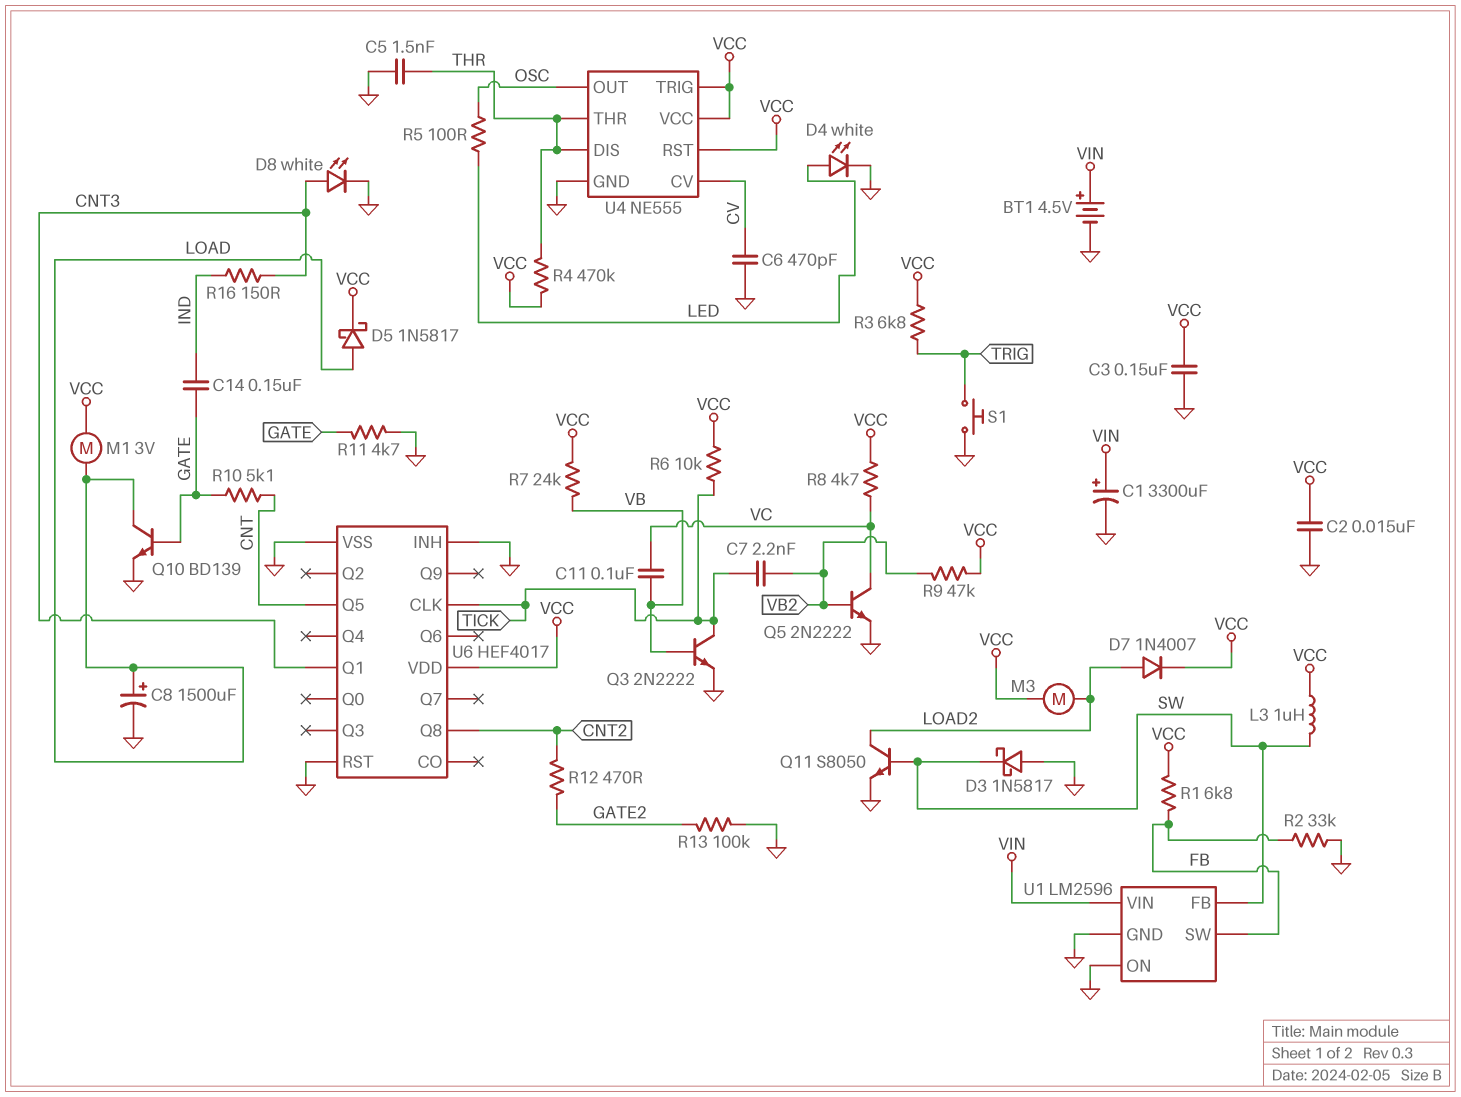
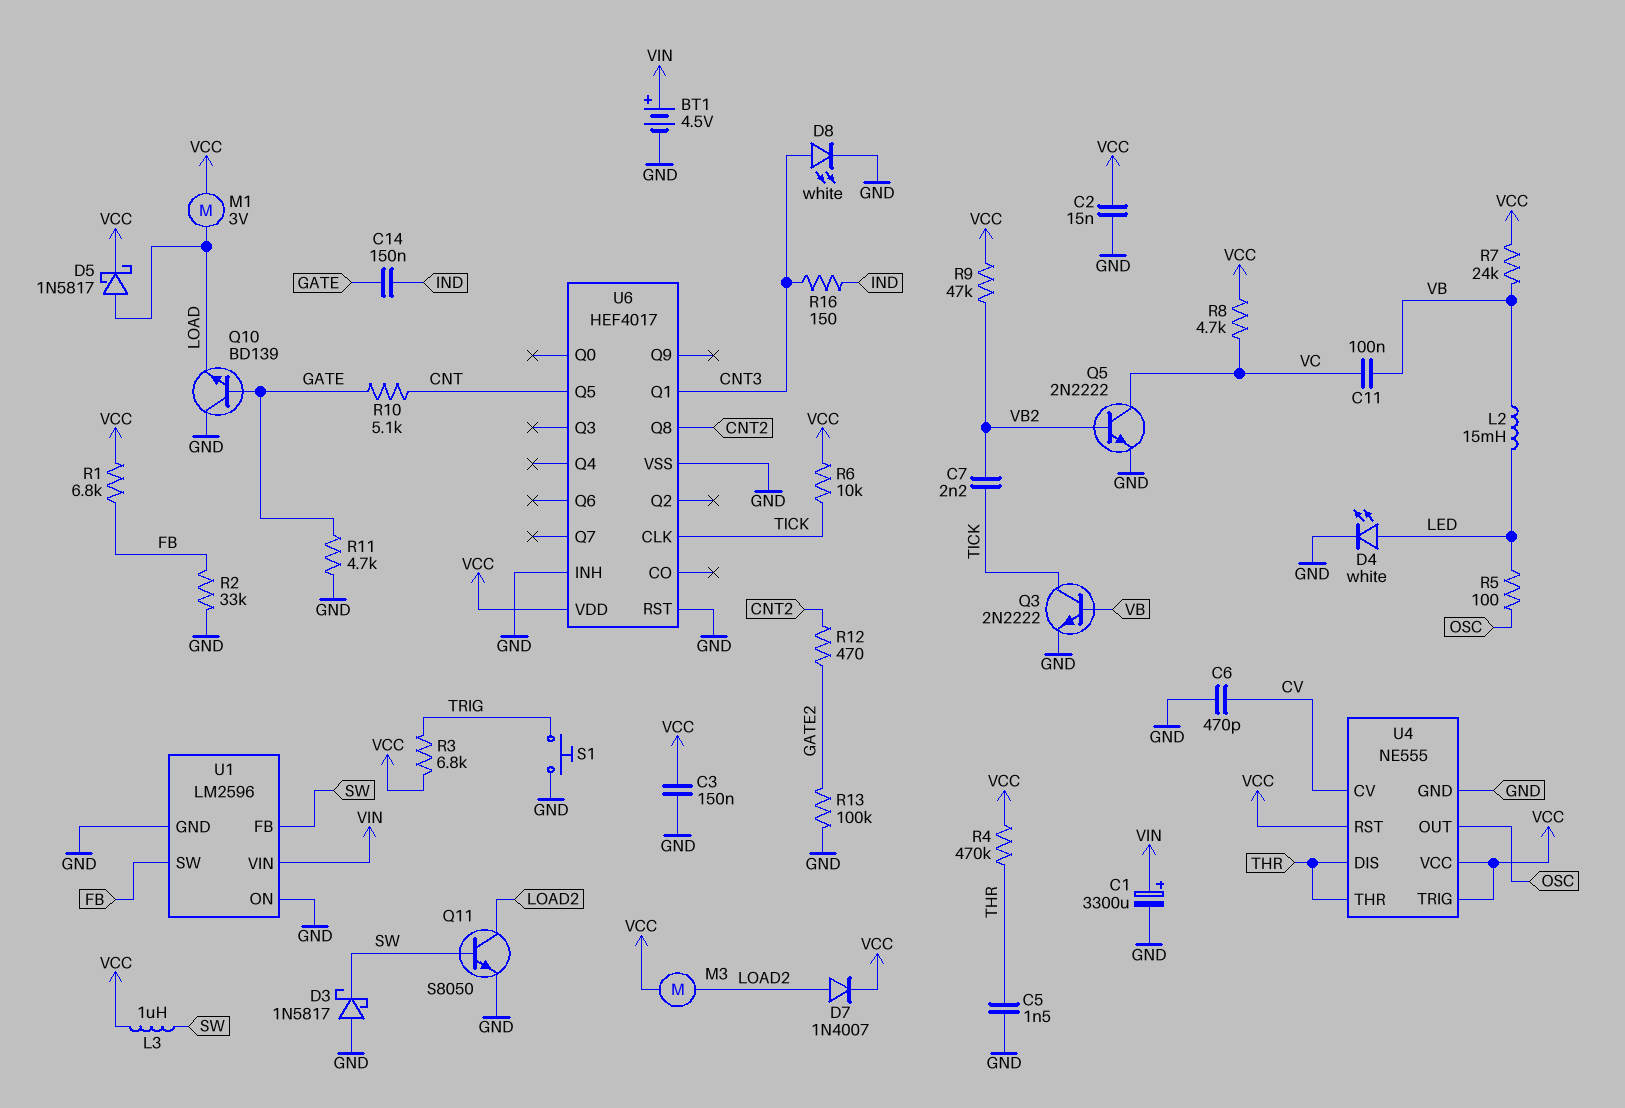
C8: 1500uF (plus LOAD, minus GND) -> none
L2: none -> 15mH (LED, VB)
Q10: NPN BD139 (B GATE, C LOAD, E GND) -> NPN BD139 (B GATE, C GND, E LOAD)

